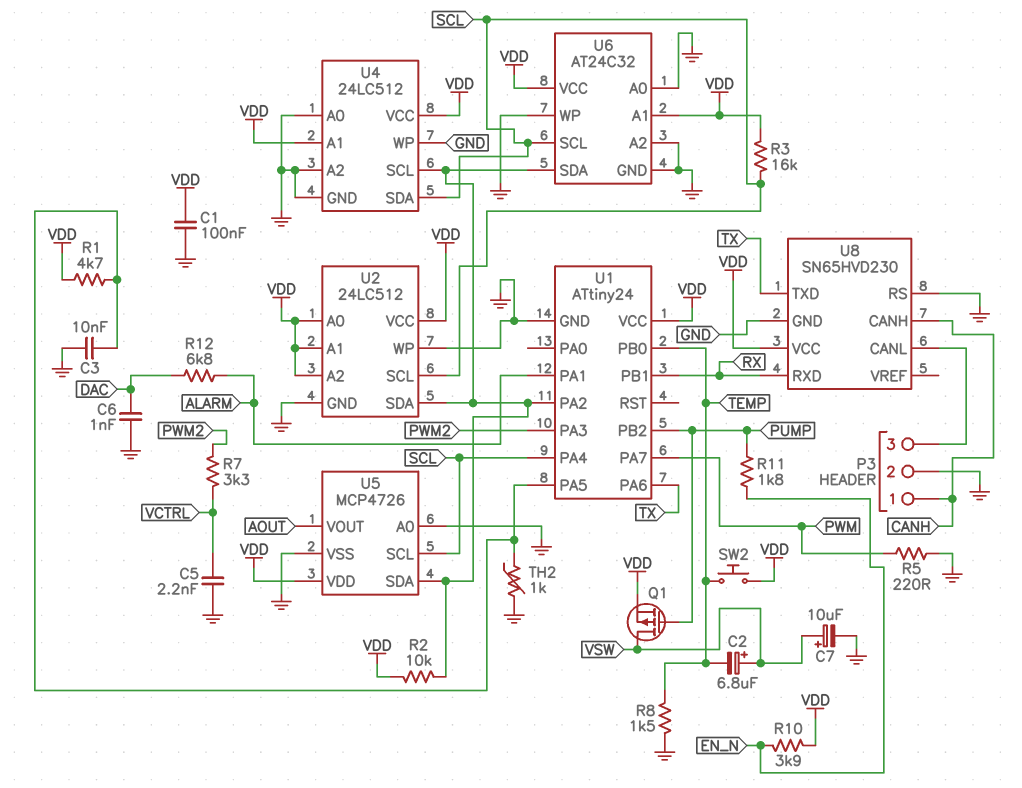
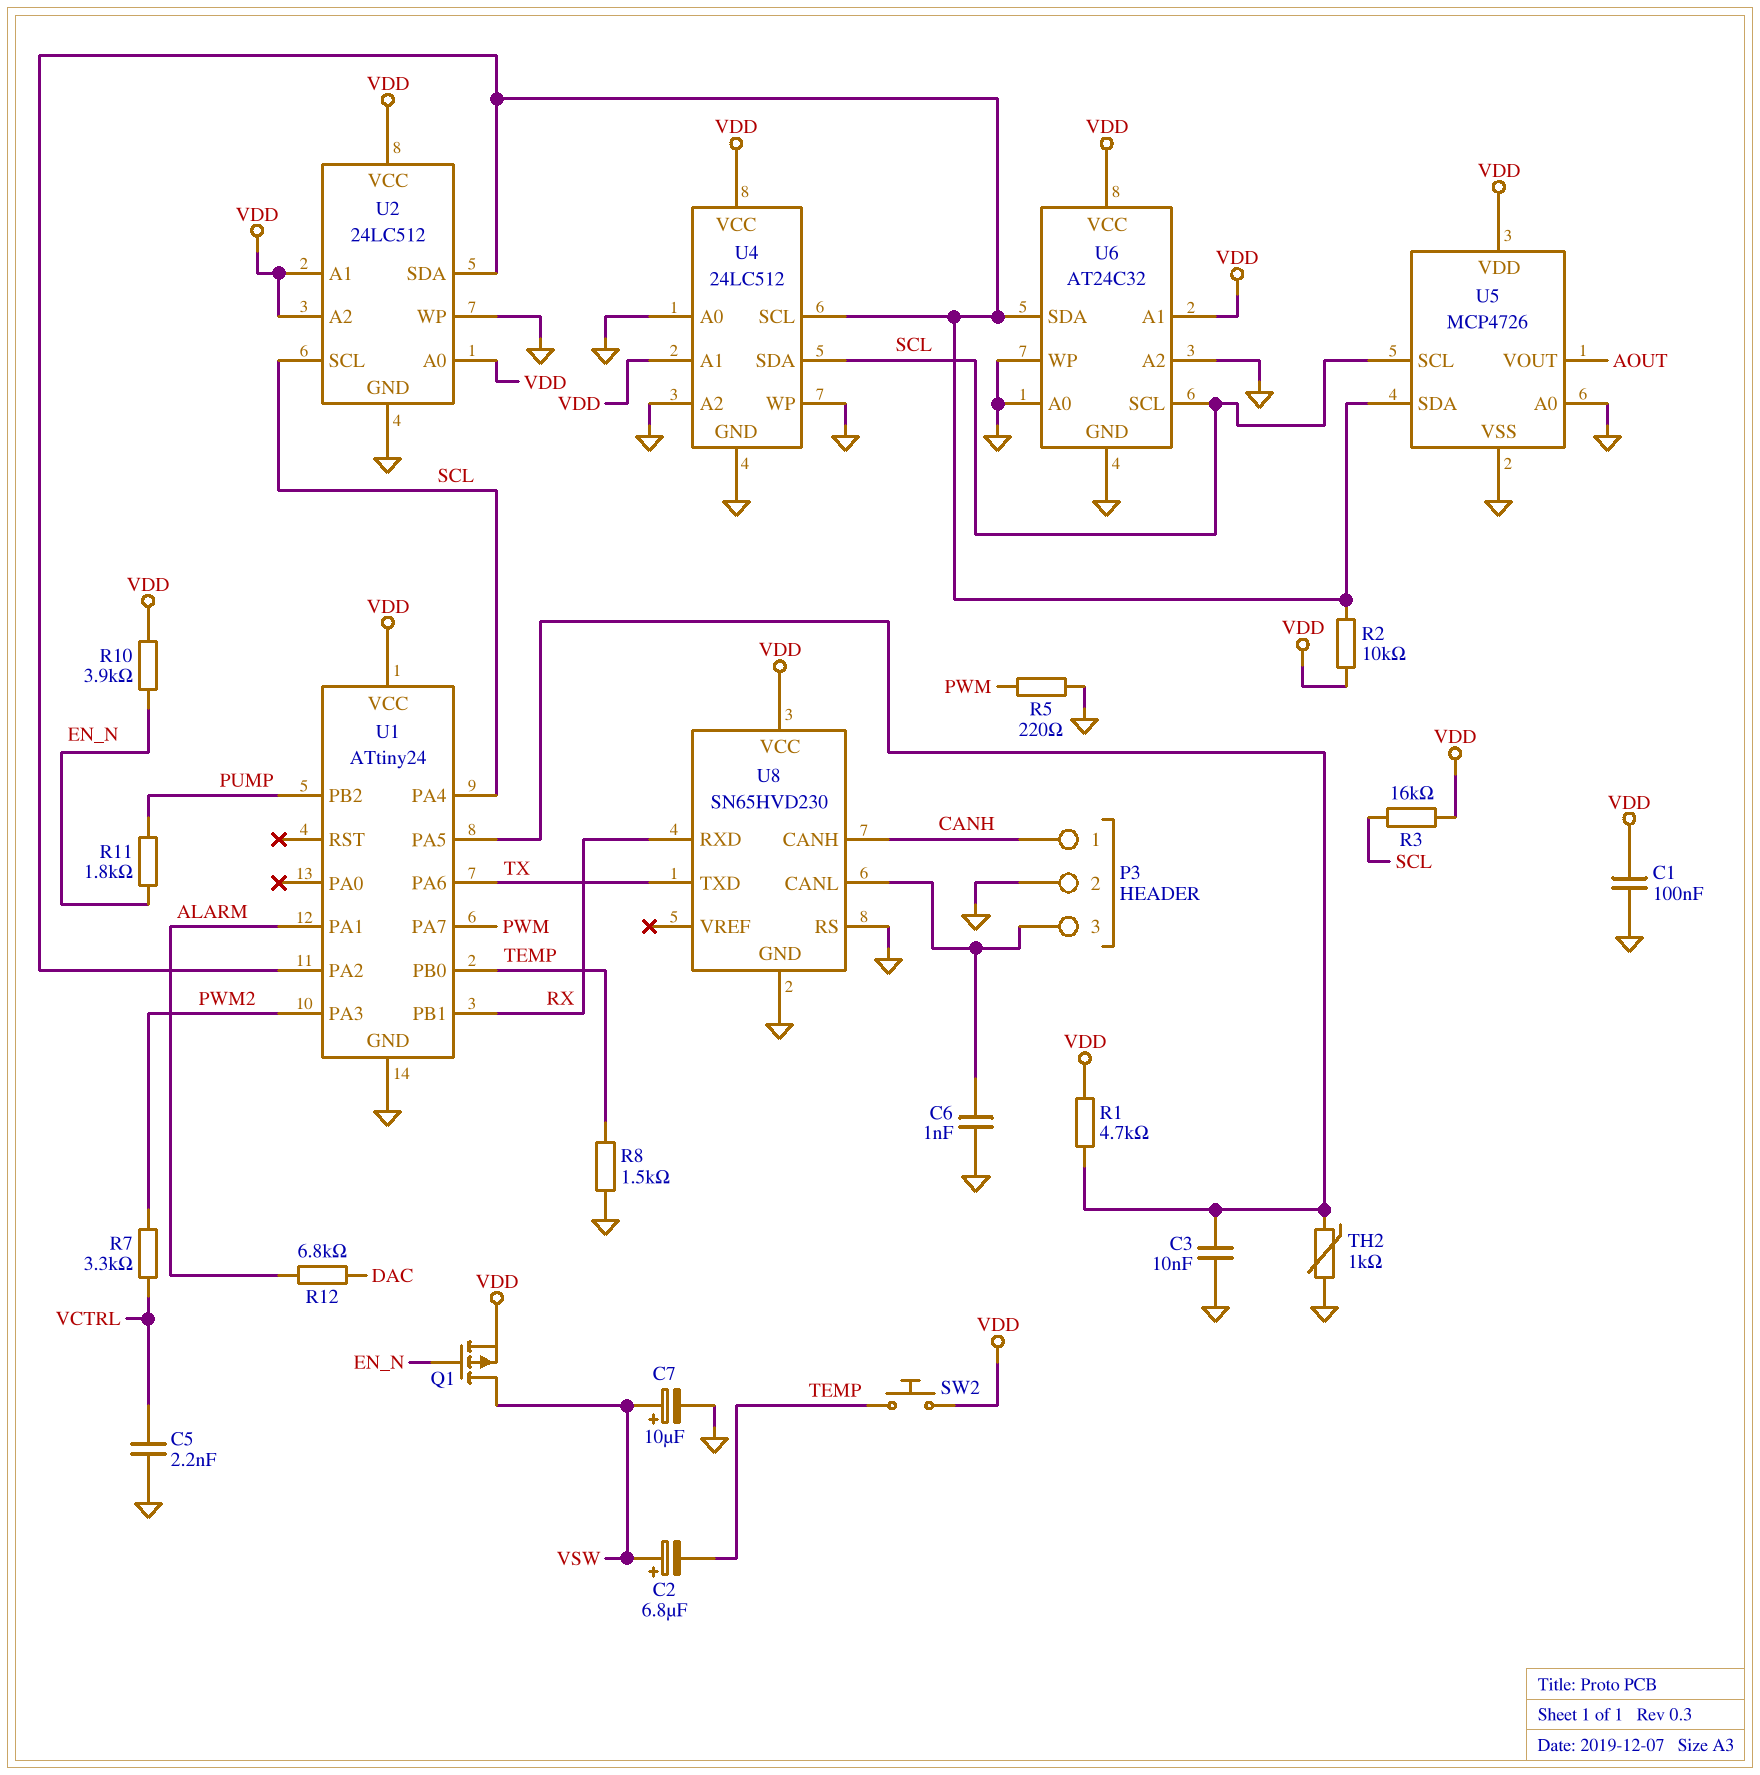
C6: 1nF (DAC, GND) -> 1nF (GND, P3/3)
Q1: PMOS (G PUMP, D VSW, S VDD) -> PMOS (G EN_N, D VSW, S VDD)

